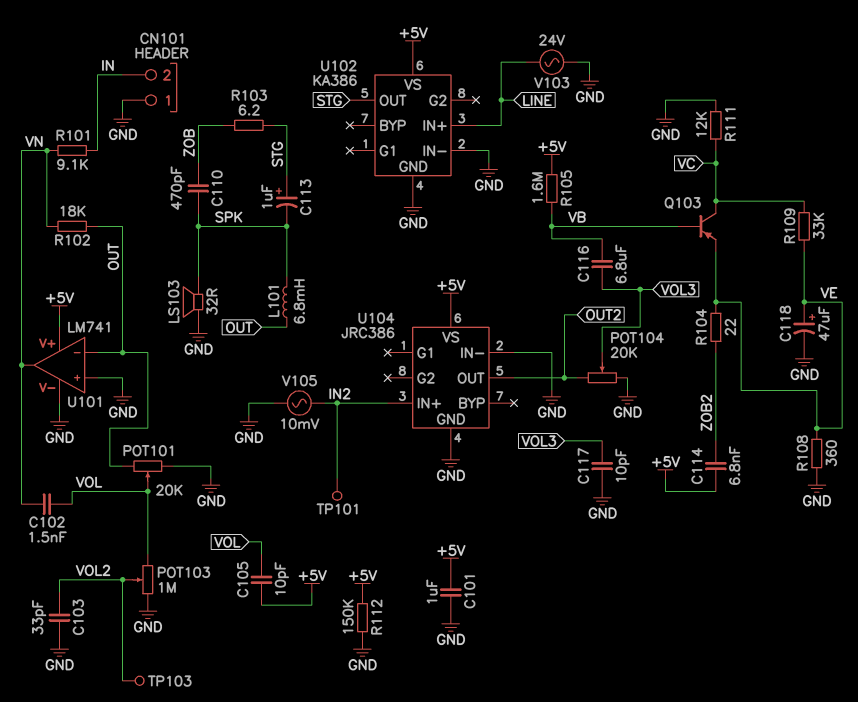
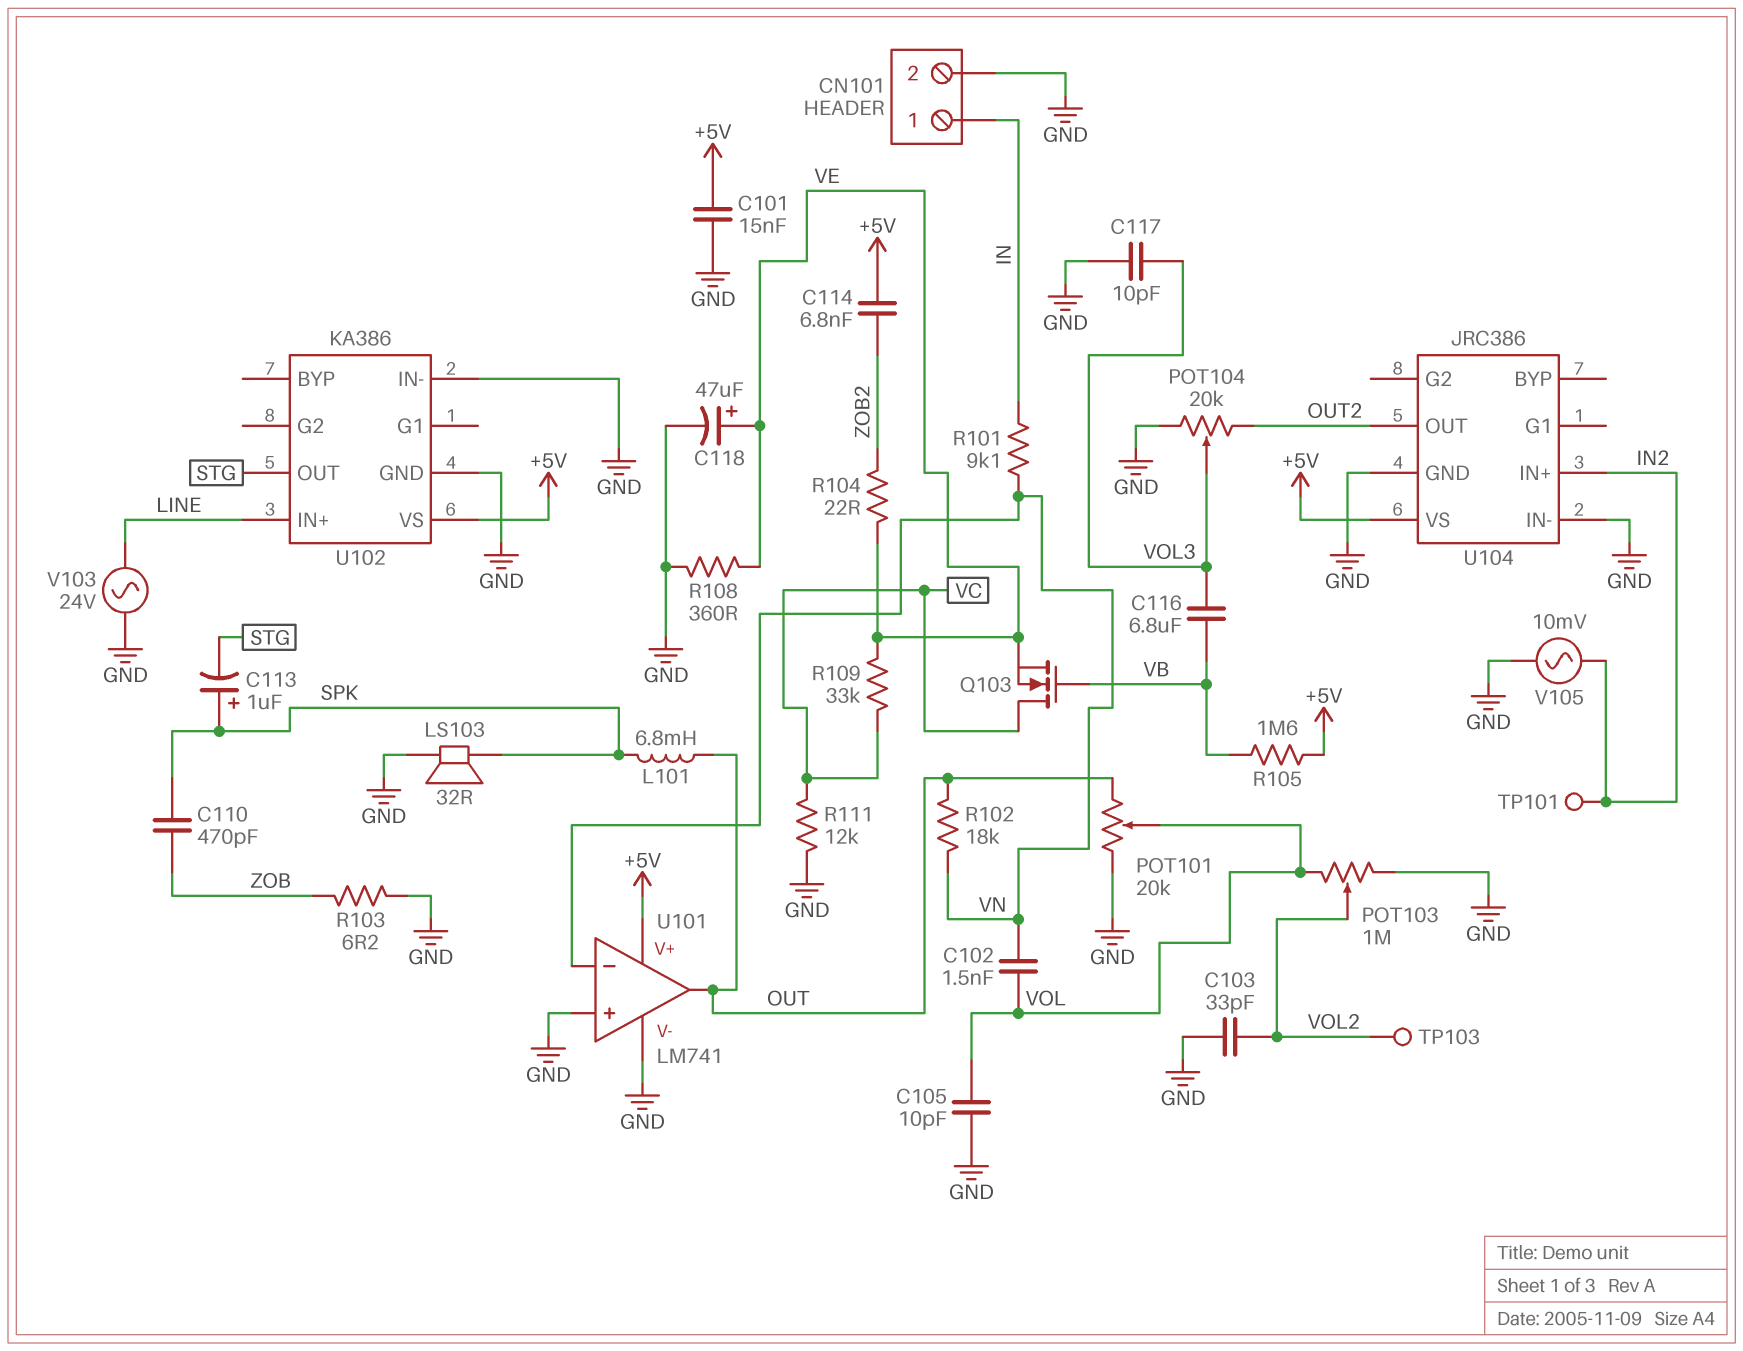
C101: 1uF (+5V, GND) -> 15nF (+5V, GND)
C105: 10pF (+5V, VOL) -> 10pF (GND, VOL)
C113: 1uF (plus STG, minus SPK) -> 1uF (plus SPK, minus STG)
CN101 pin 1: GND -> IN
CN101 pin 2: IN -> GND
Q103: PNP (B VB, C VC, E VE) -> NMOS (G VB, D VC, S VE)
R103: 6.2 (STG, ZOB) -> 6.2 (GND, ZOB)
R112: 150k (+5V, GND) -> none
U101 pin in-: OUT -> VN
U101 pin out: VN -> OUT

